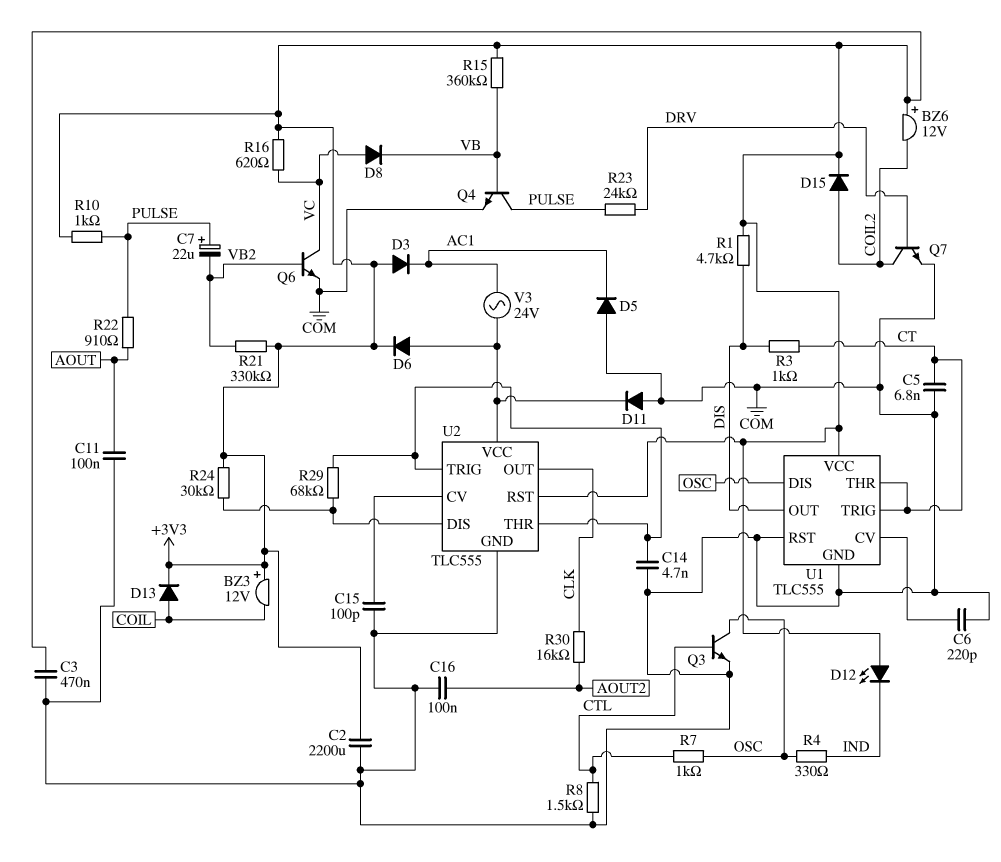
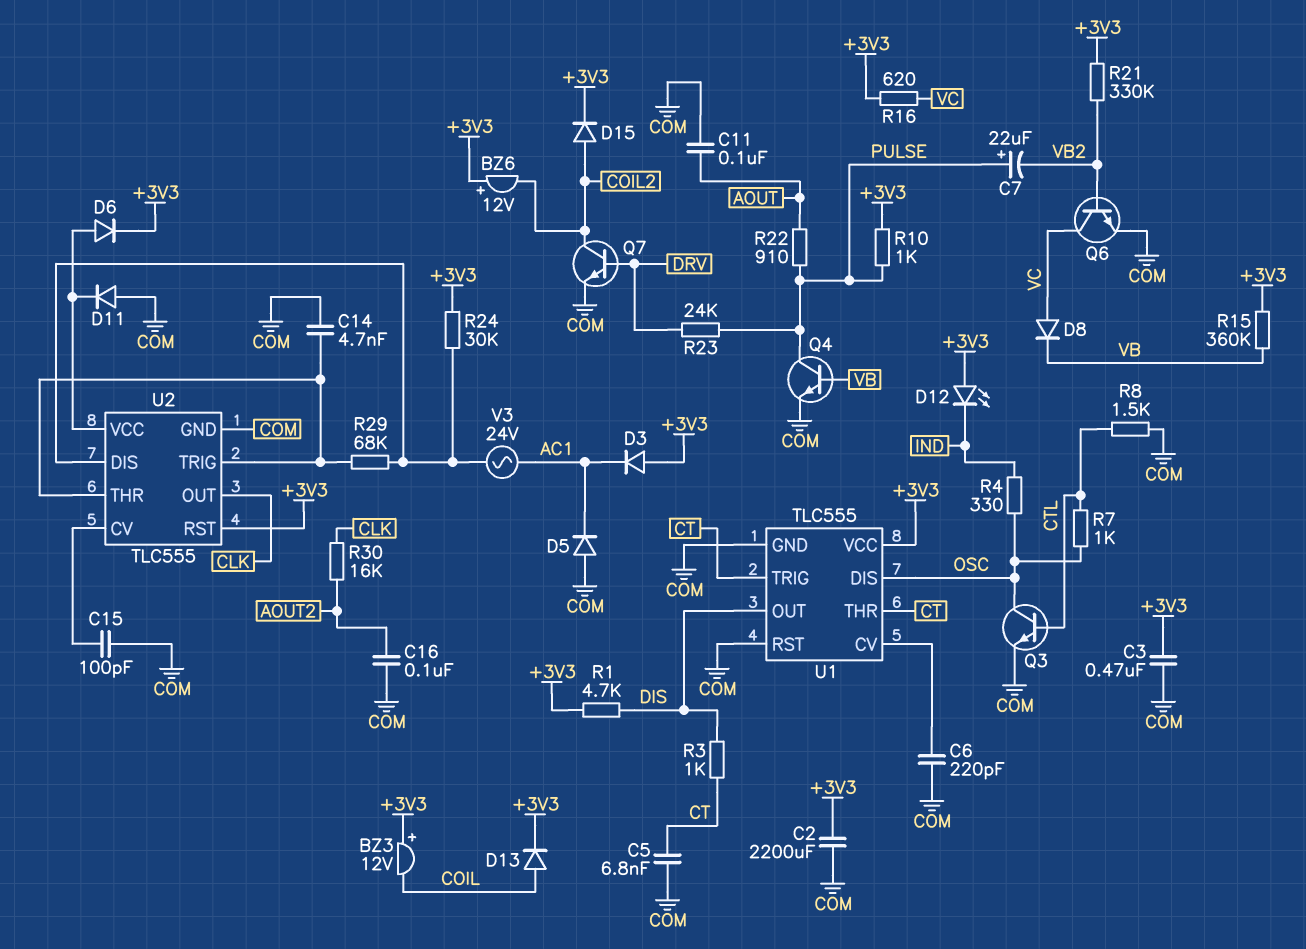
V3: AC 24V (AC1, U2/VCC) -> AC 24V (AC1, U2/DIS)

